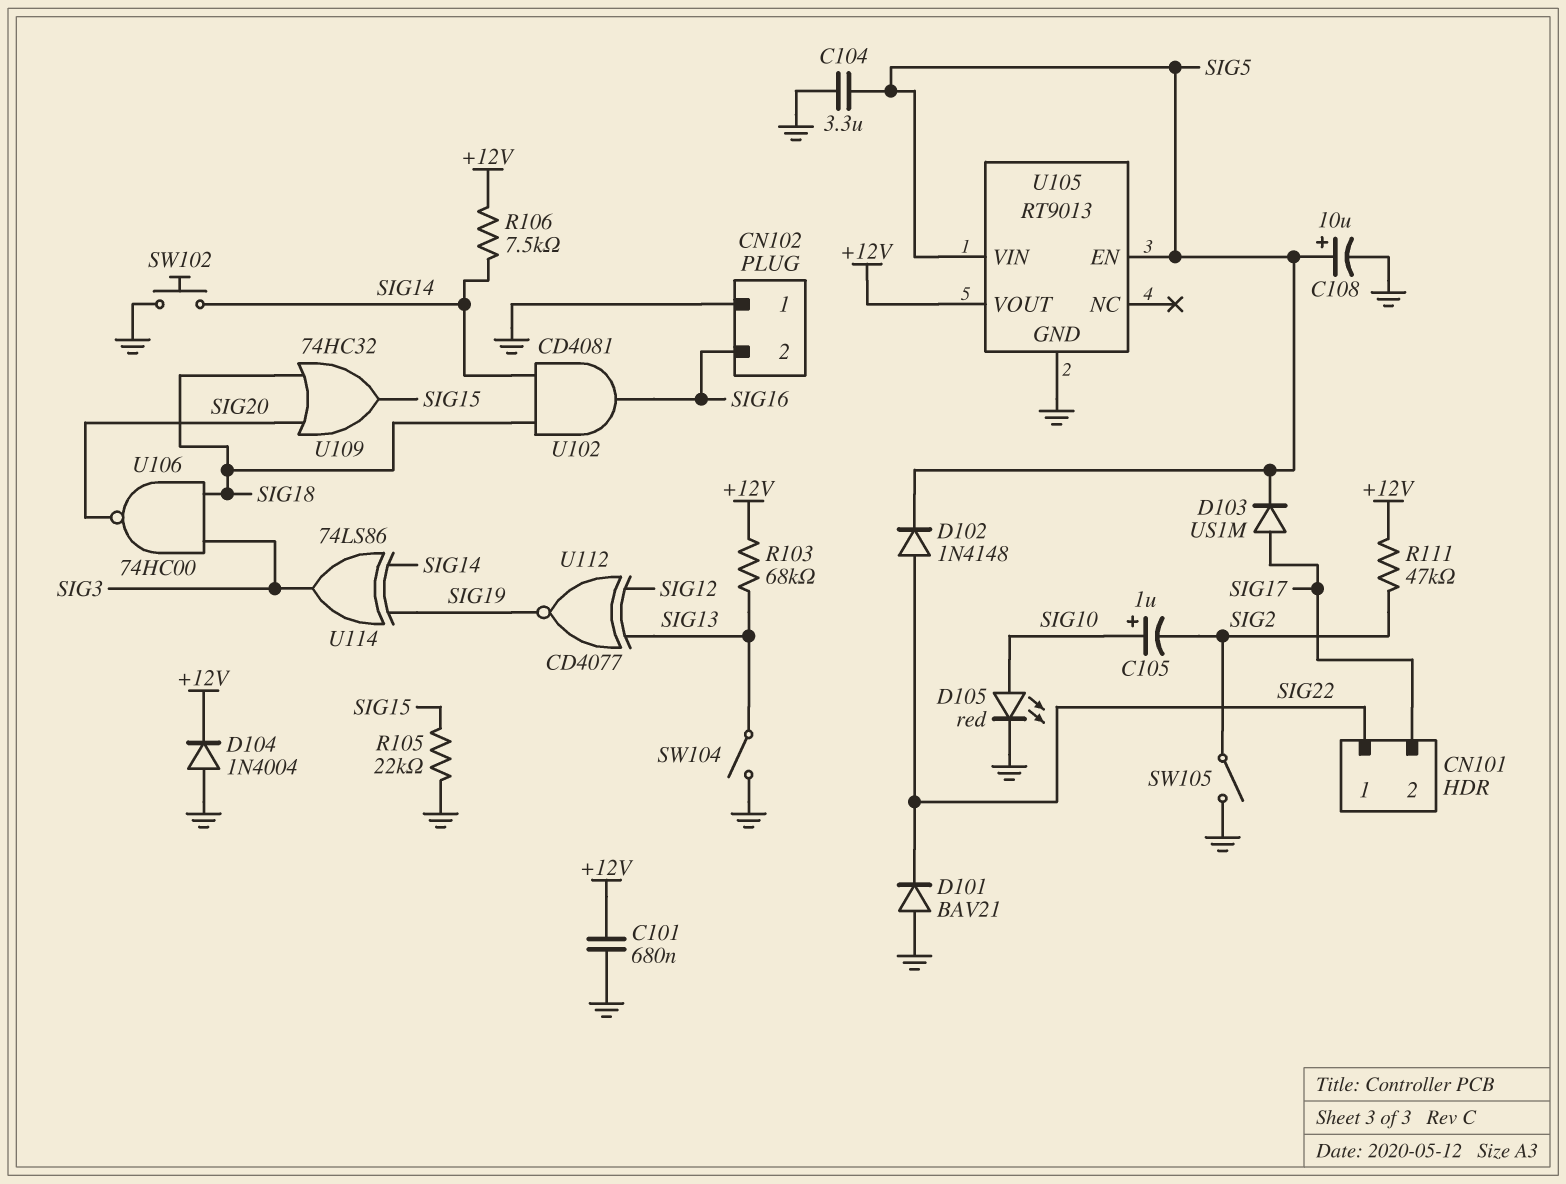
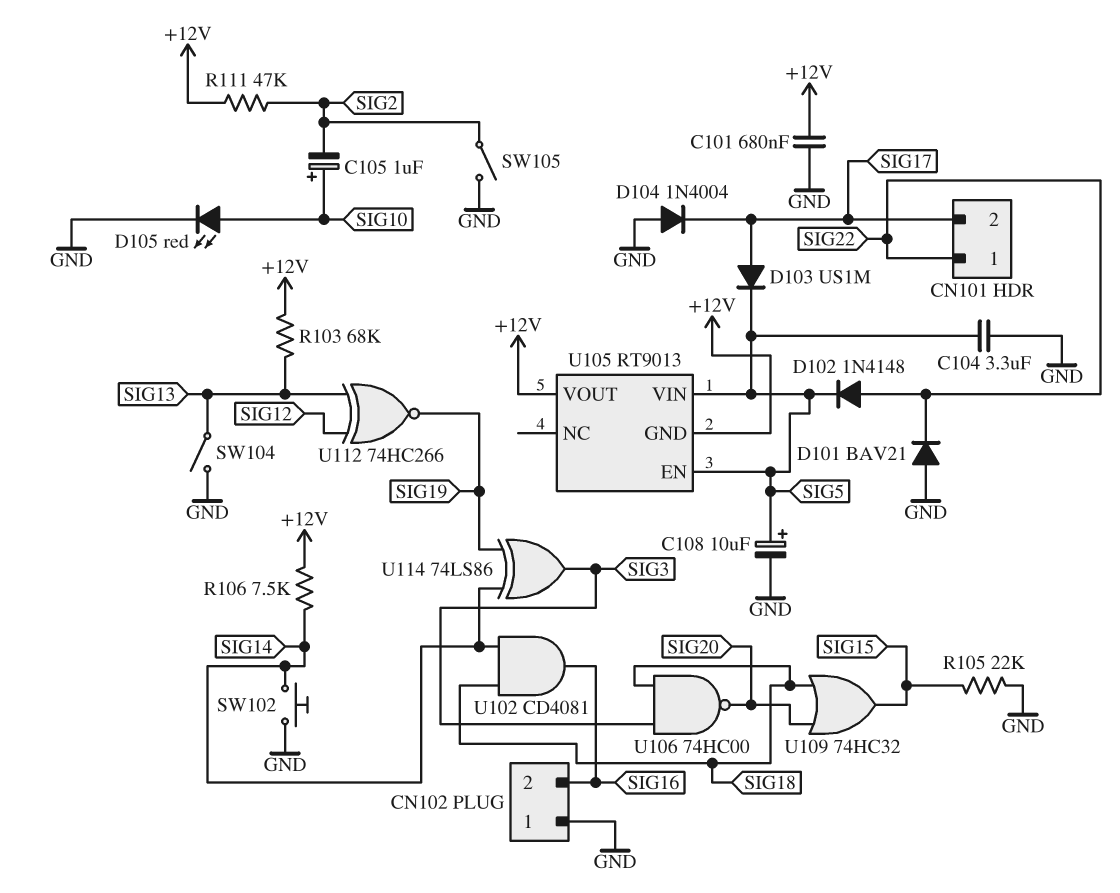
D104: diode 1N4004 (A GND, K +12V) -> diode 1N4004 (A GND, K SIG17)
U105 pin GND: GND -> +12V
U112: XNOR CD4077 (in SIG12, in SIG13, out SIG19) -> XNOR 74HC266 (in SIG12, in SIG13, out SIG19)

